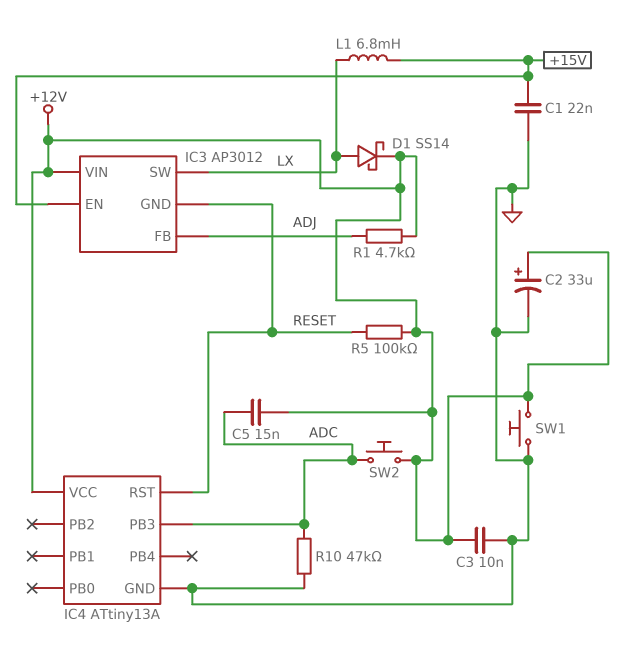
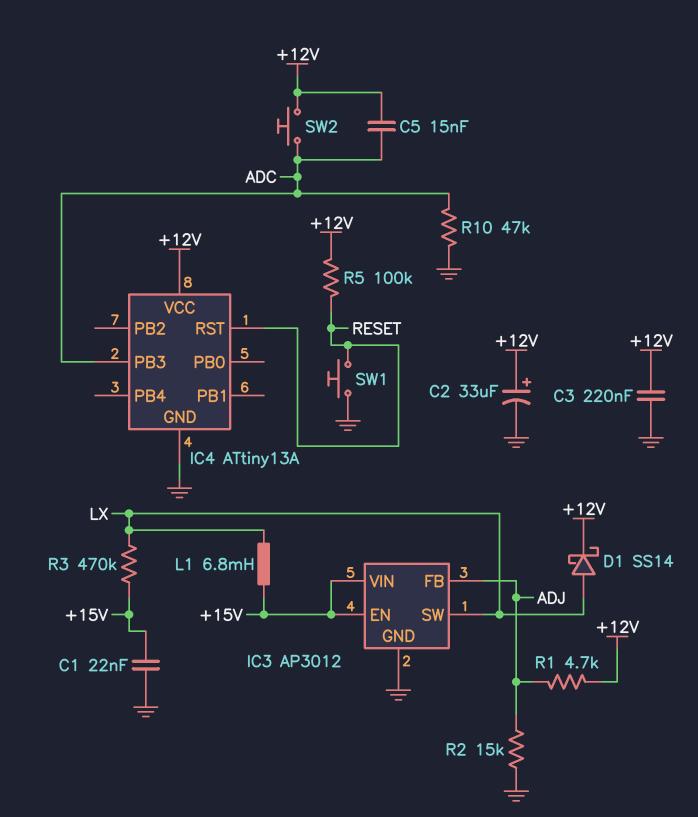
C3: 10nF (+12V, GND) -> 220nF (+12V, GND)
IC3 pin GND: RESET -> GND
IC3 pin VIN: +12V -> +15V
R2: none -> 15k (ADJ, GND)
R3: none -> 470k (+15V, LX)
SW1: button (+12V, GND) -> button (GND, RESET)

